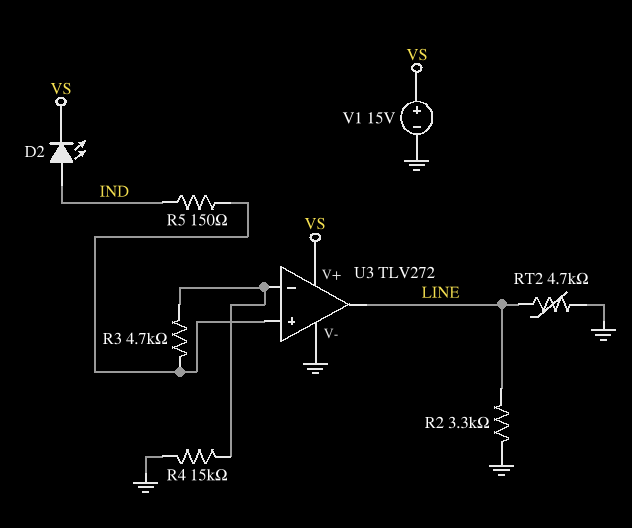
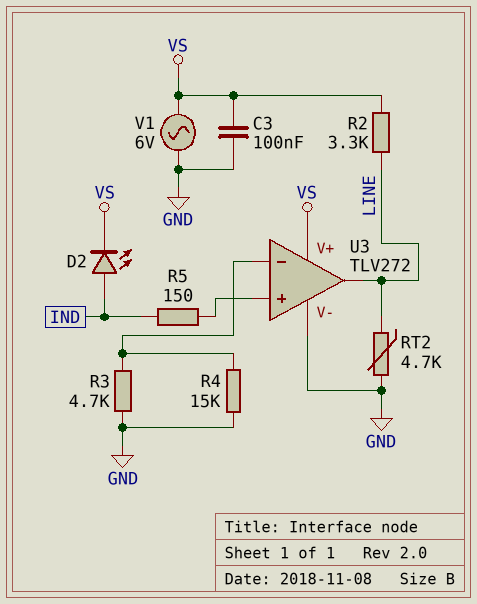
C3: none -> 100nF (GND, VS)
R2: 3.3k (GND, LINE) -> 3.3k (LINE, VS)
R3: 4.7k (U3/in+, U3/in-) -> 4.7k (GND, U3/in-)
V1: 15V (plus VS, minus GND) -> AC 6V (GND, VS)

